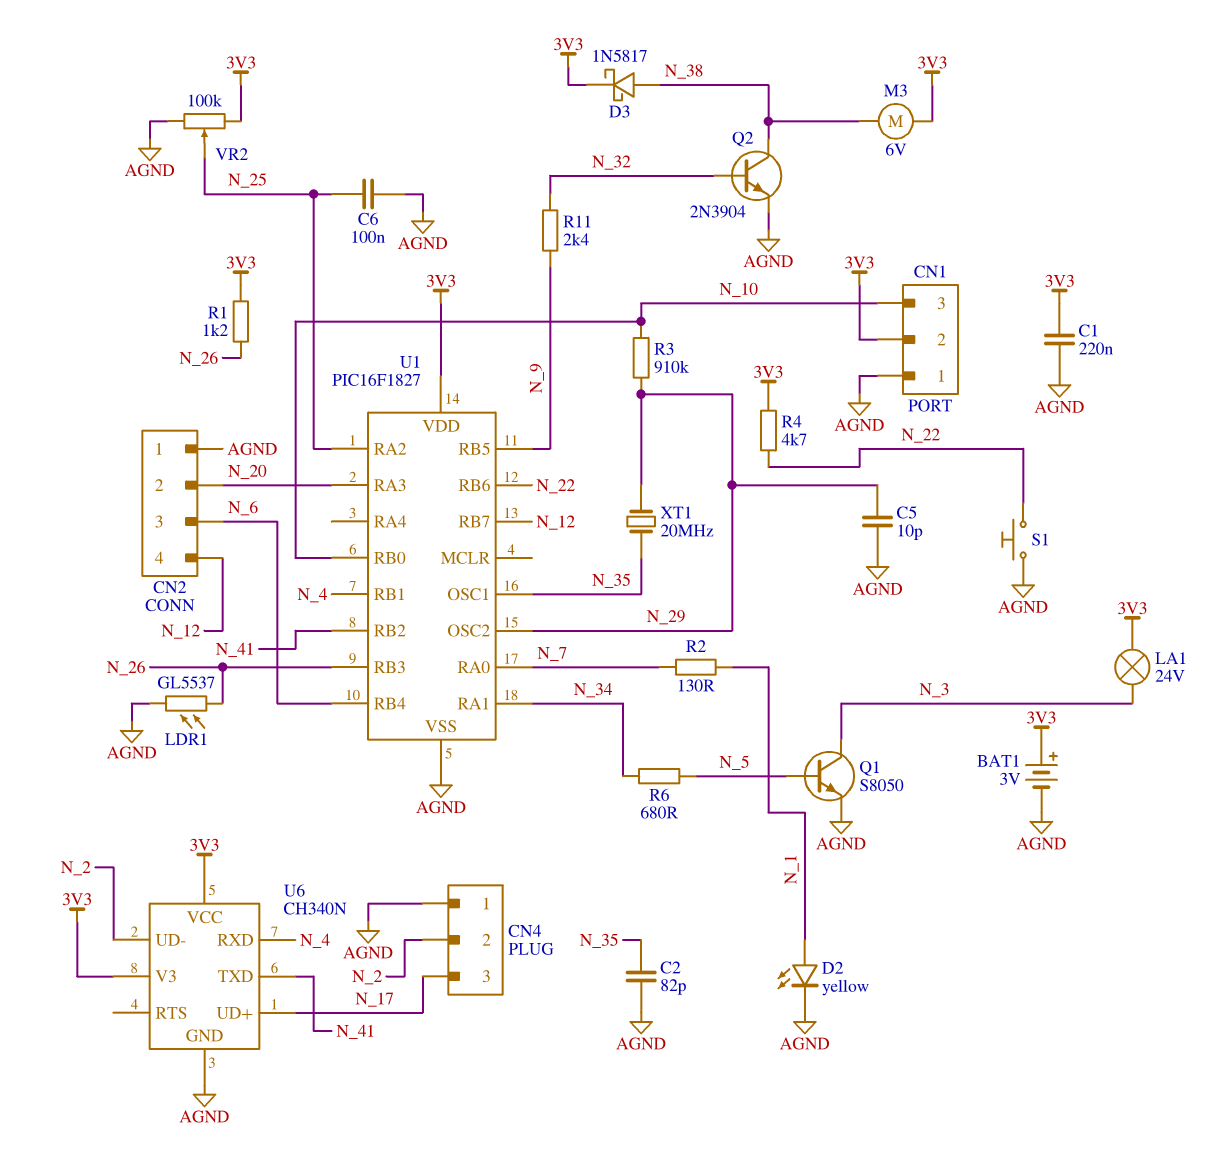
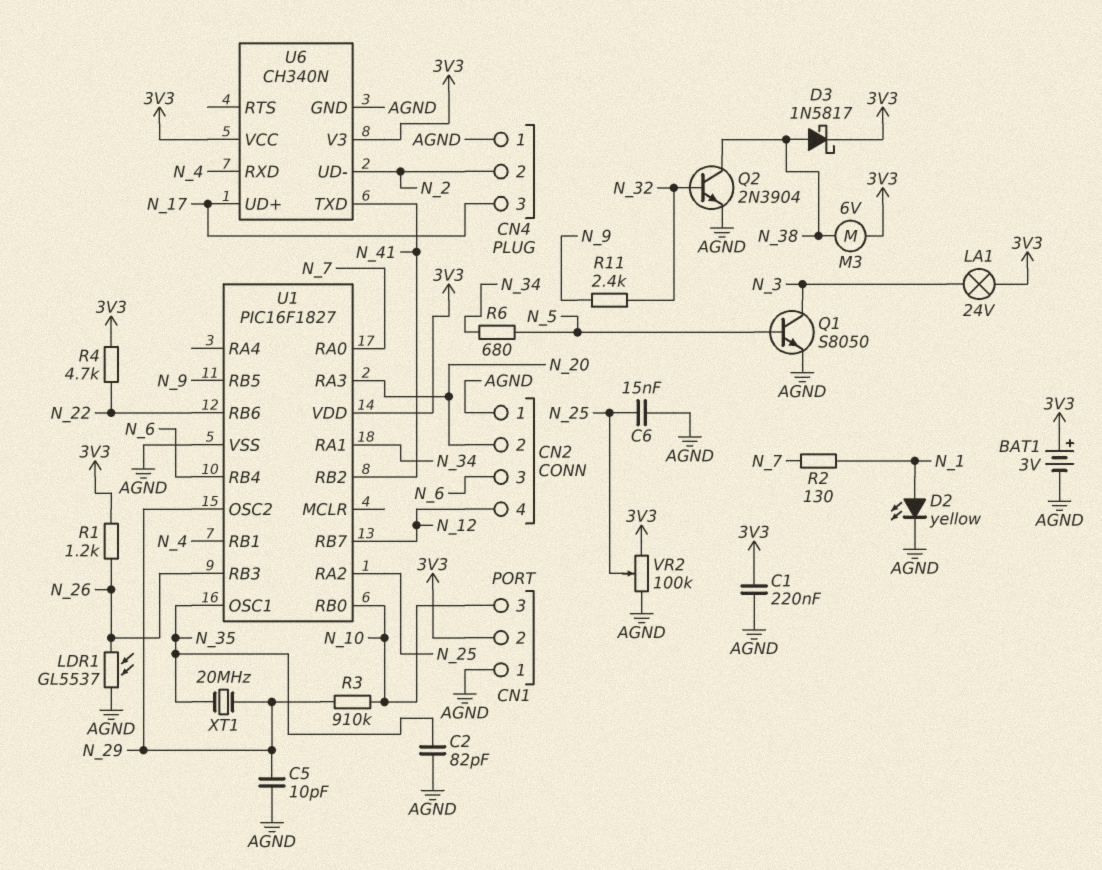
C6: 100nF (AGND, N_25) -> 15nF (AGND, N_25)
S1: button (AGND, N_22) -> none

